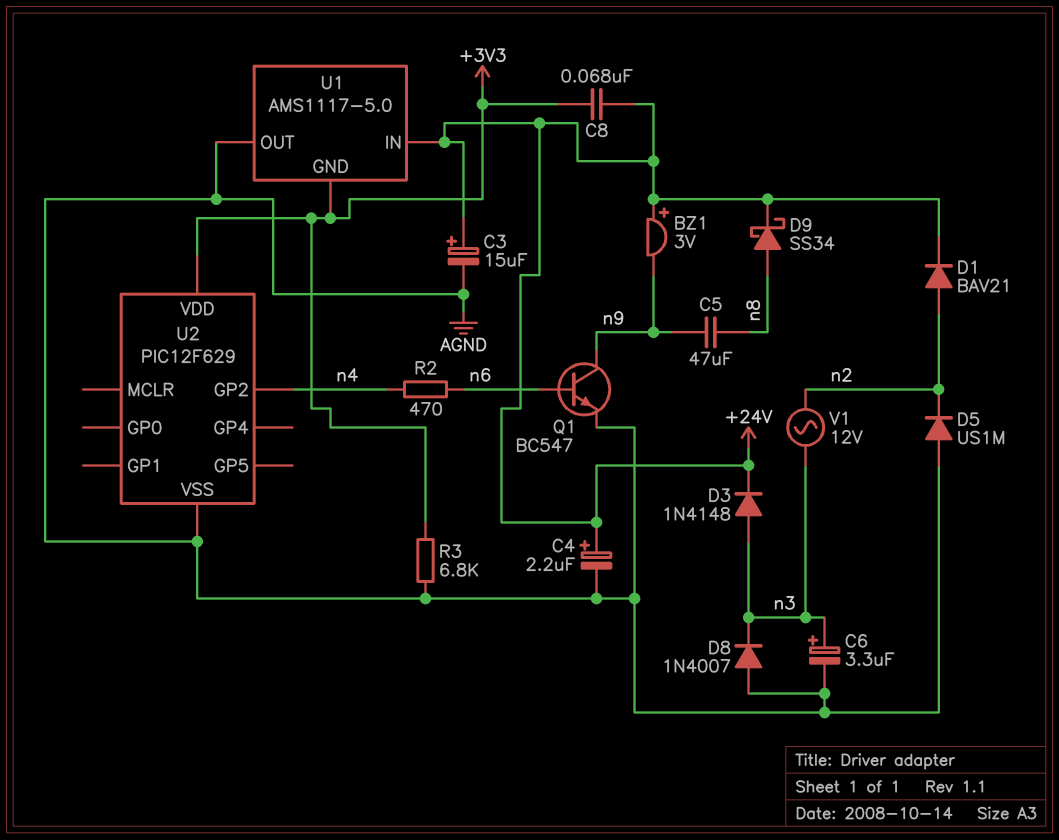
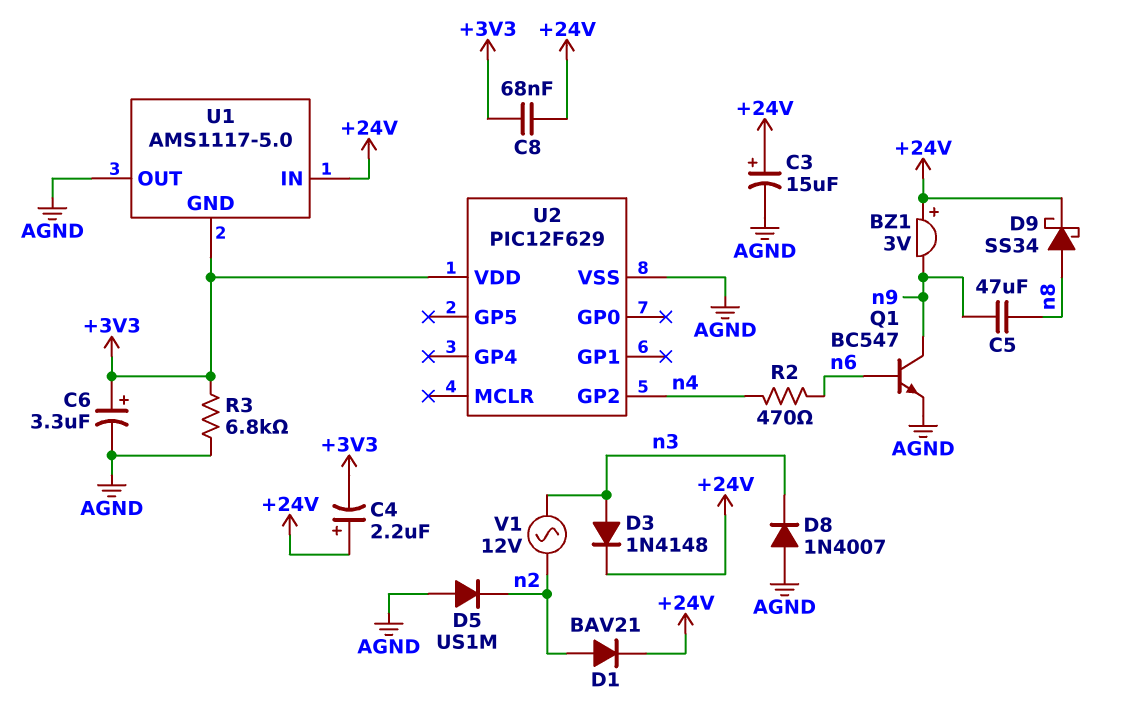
C4: 2.2uF (plus +24V, minus AGND) -> 2.2uF (plus +24V, minus +3V3)
C6: 3.3uF (plus n3, minus AGND) -> 3.3uF (plus +3V3, minus AGND)

